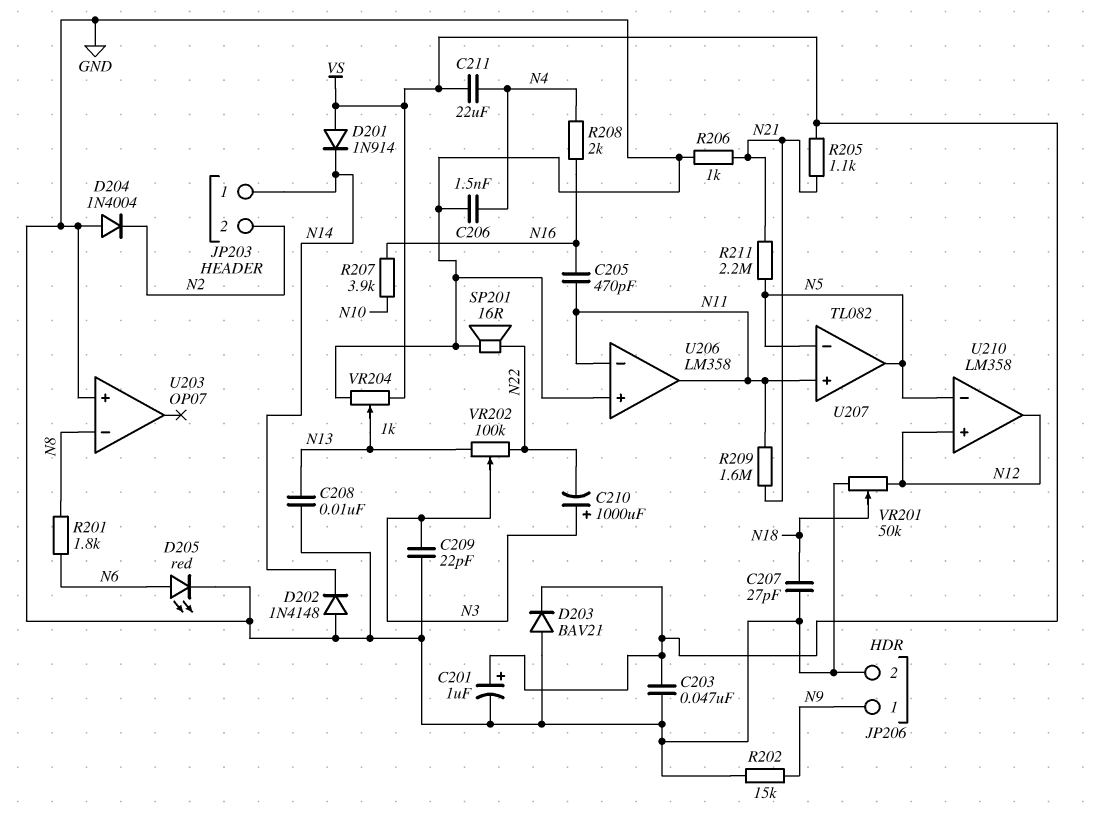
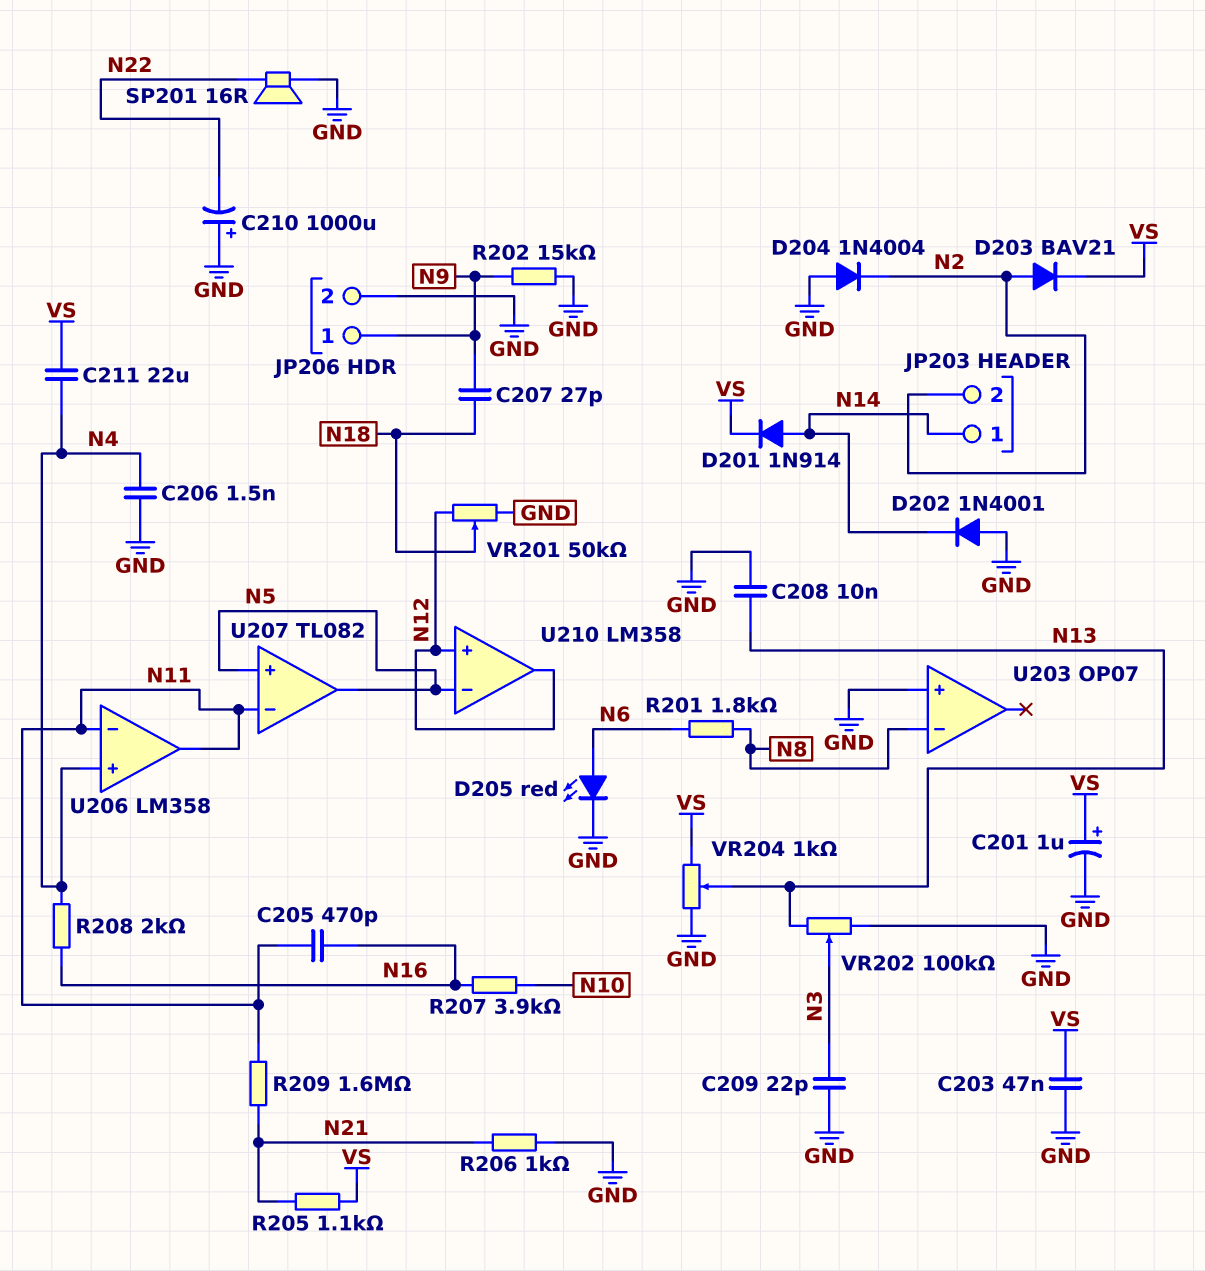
C207: 27pF (GND, N18) -> 27pF (N9, N18)
C210: 1000uF (plus N3, minus N22) -> 1000uF (plus GND, minus N22)
D201: diode 1N914 (A VS, K N14) -> diode 1N914 (A N14, K VS)
D202: diode 1N4148 (A GND, K N14) -> diode 1N4001 (A GND, K N14)
D203: diode BAV21 (A GND, K VS) -> diode BAV21 (A N2, K VS)
R211: 2.2M (N5, N21) -> none
U206 pin in+: GND -> N4
U207 pin in+: N11 -> N5
U207 pin in-: N5 -> N11
VR202: 100k (N13, N22, wiper N3) -> 100k (GND, N13, wiper N3)

